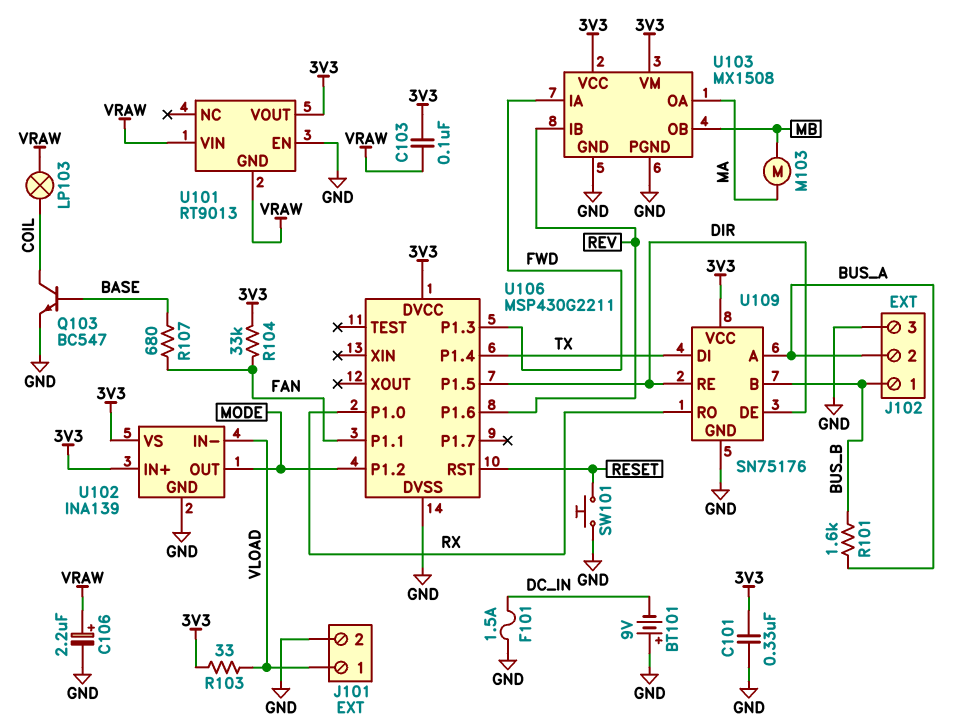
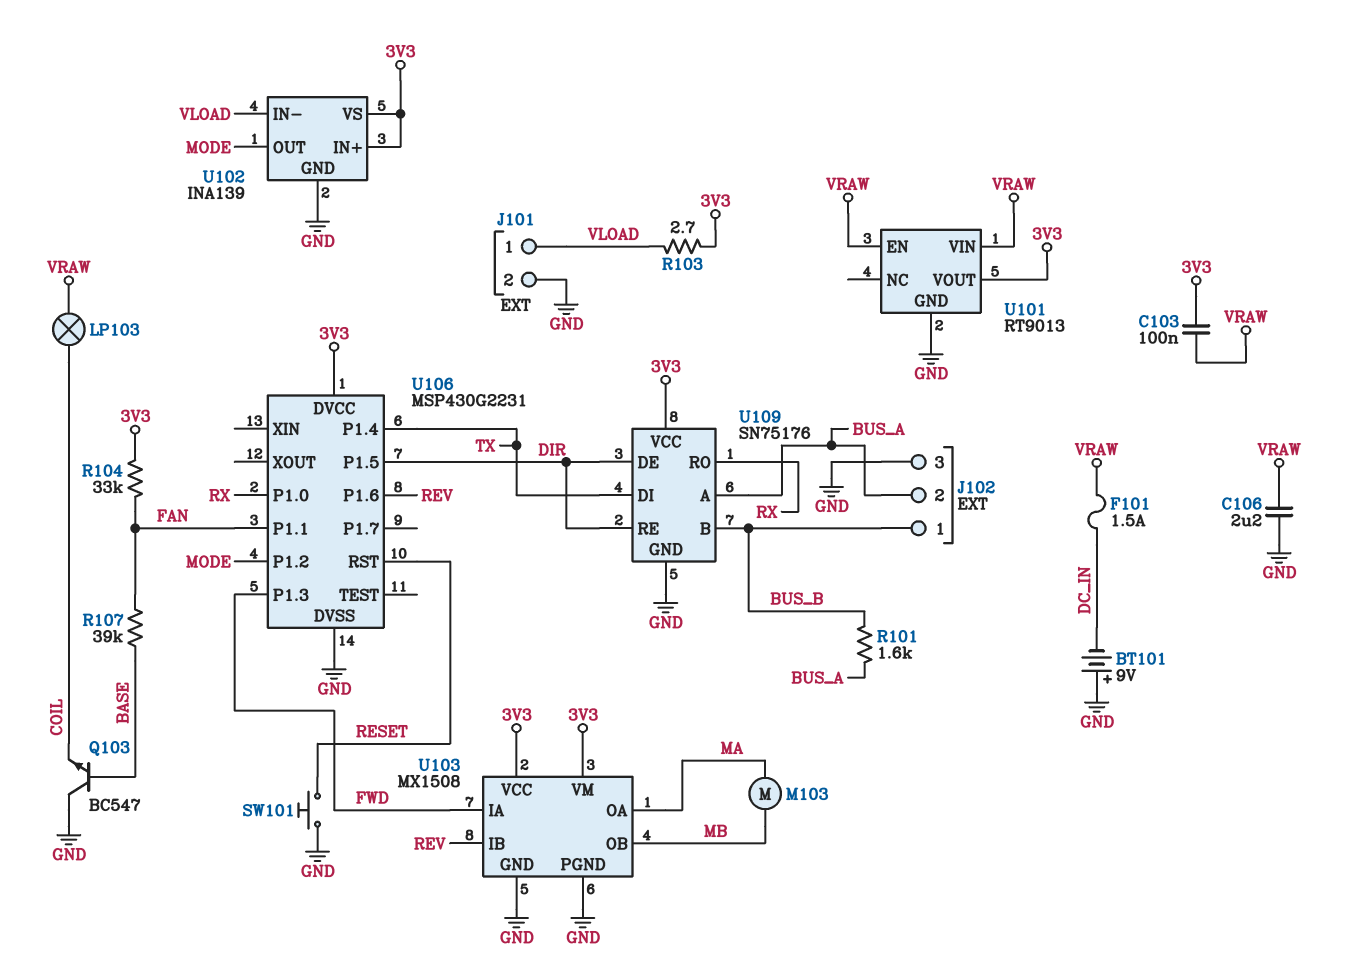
C101: 330nF (3V3, GND) -> none
C106: 2.2uF (plus VRAW, minus GND) -> 2.2uF (GND, VRAW)
F101: 1.5A (DC_IN, GND) -> 1.5A (DC_IN, VRAW)
Q103: NPN BC547 (B BASE, C COIL, E GND) -> NPN BC547 (B BASE, C GND, E COIL)
R103: 33 (3V3, VLOAD) -> 2.7 (3V3, VLOAD)
R107: 680 (BASE, FAN) -> 39k (BASE, FAN)
U101 pin EN: GND -> VRAW
U101 pin GND: VRAW -> GND
U106: MSP430G2211 -> MSP430G2231

